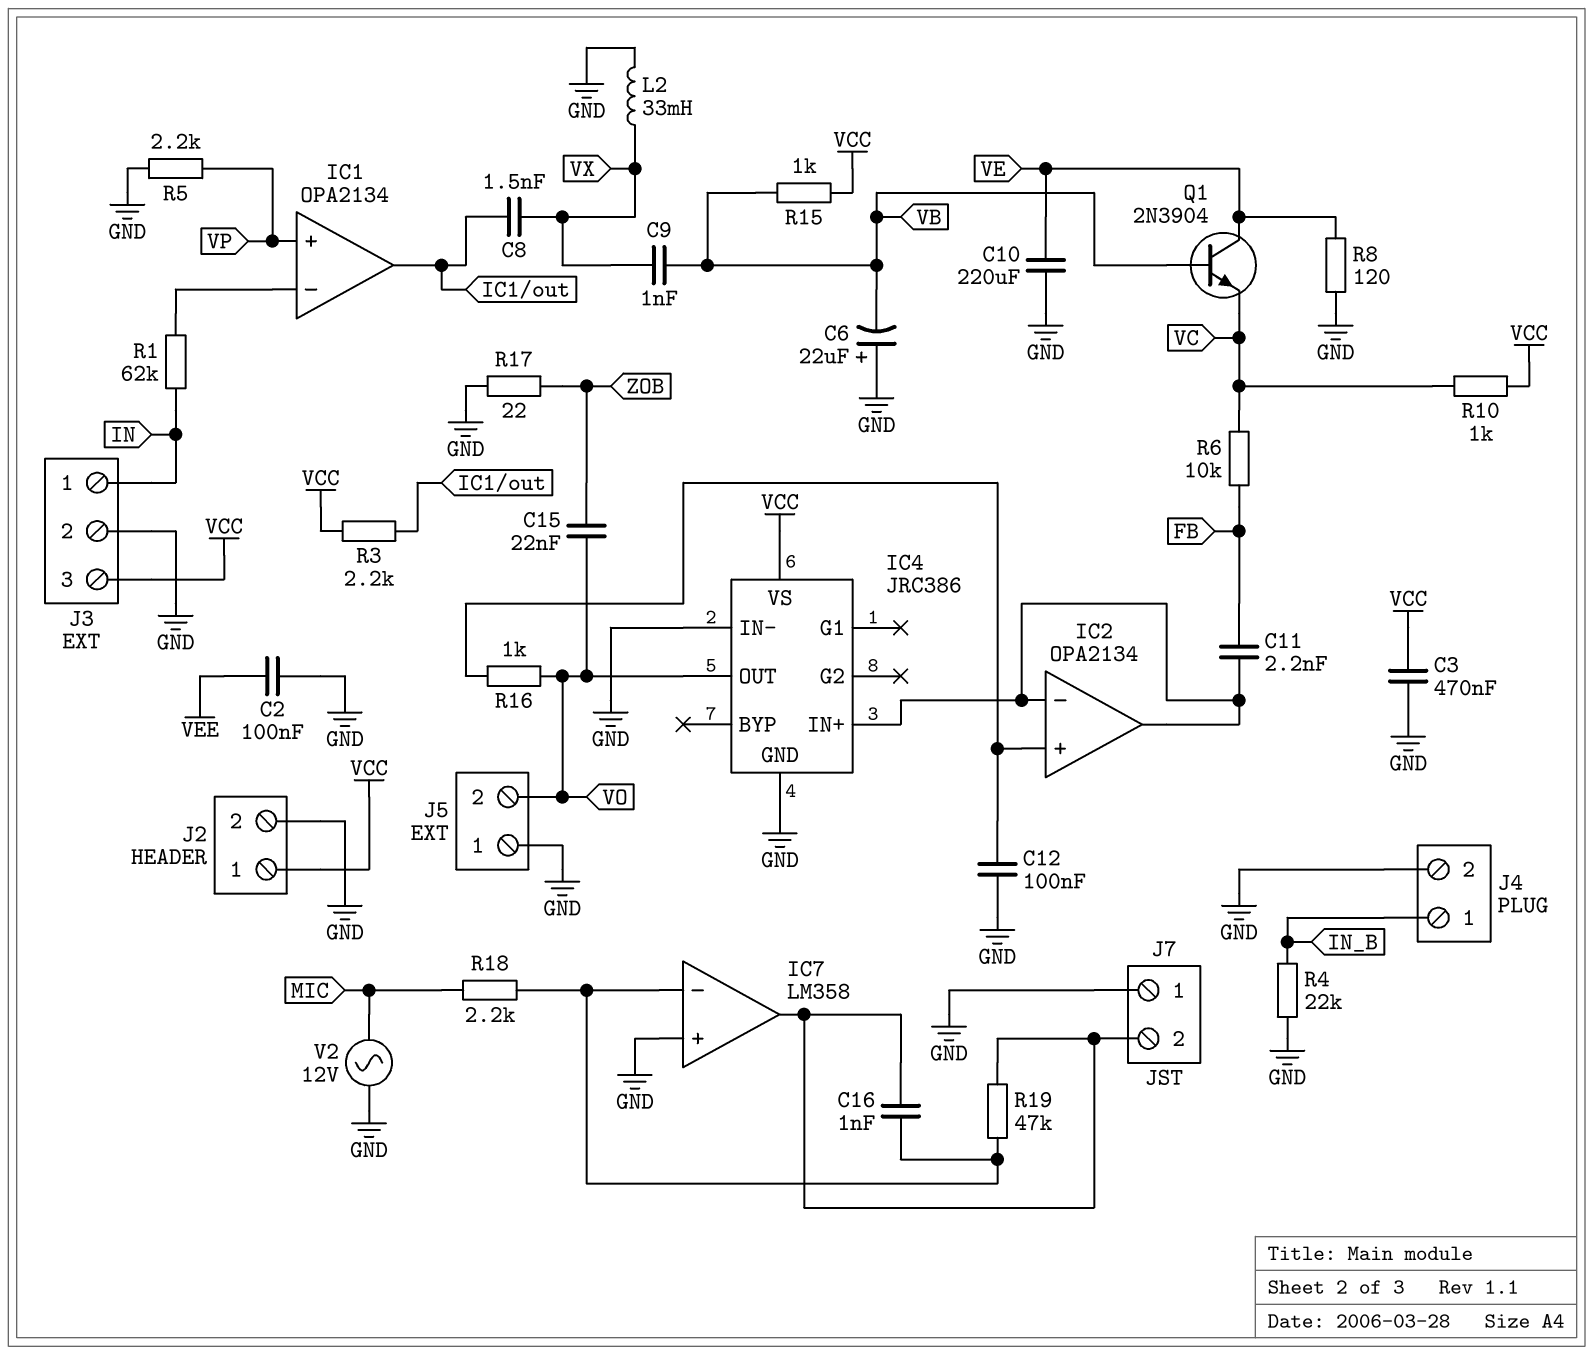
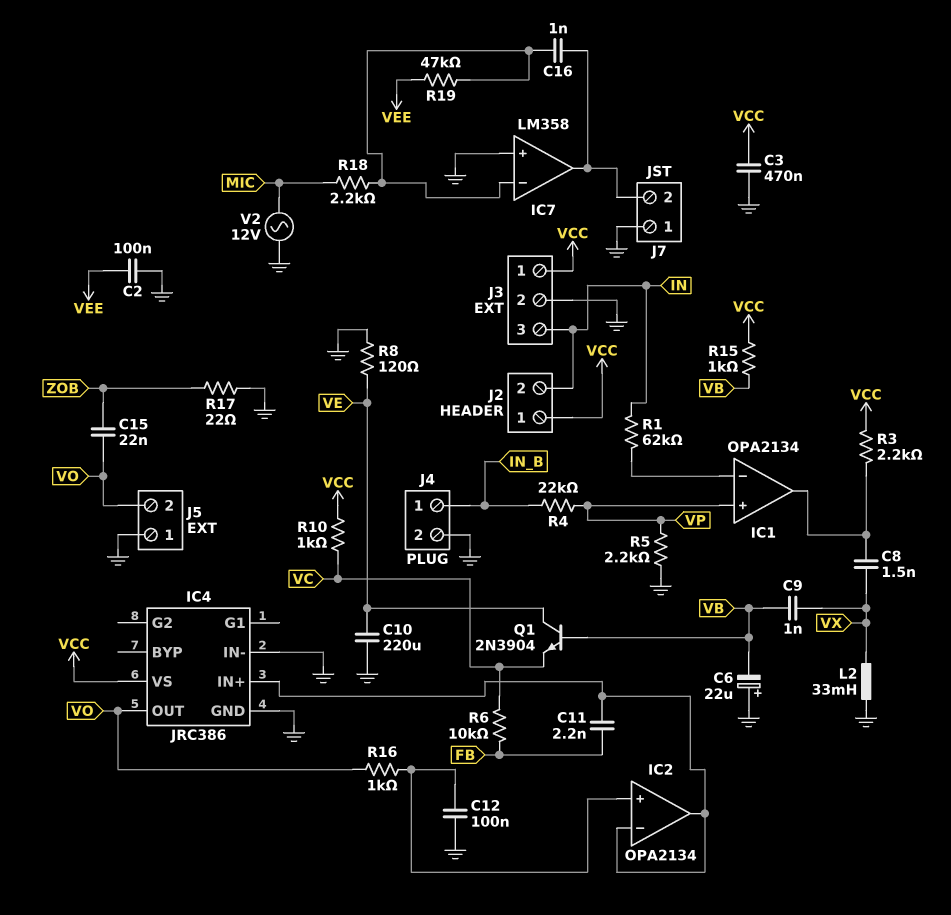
J2 pin 2: GND -> IN
J3 pin 1: IN -> VCC
J3 pin 3: VCC -> IN
R4: 22k (GND, IN_B) -> 22k (IN_B, VP)
R19: 47k (IC7/in-, IC7/out) -> 47k (IC7/in-, VEE)

